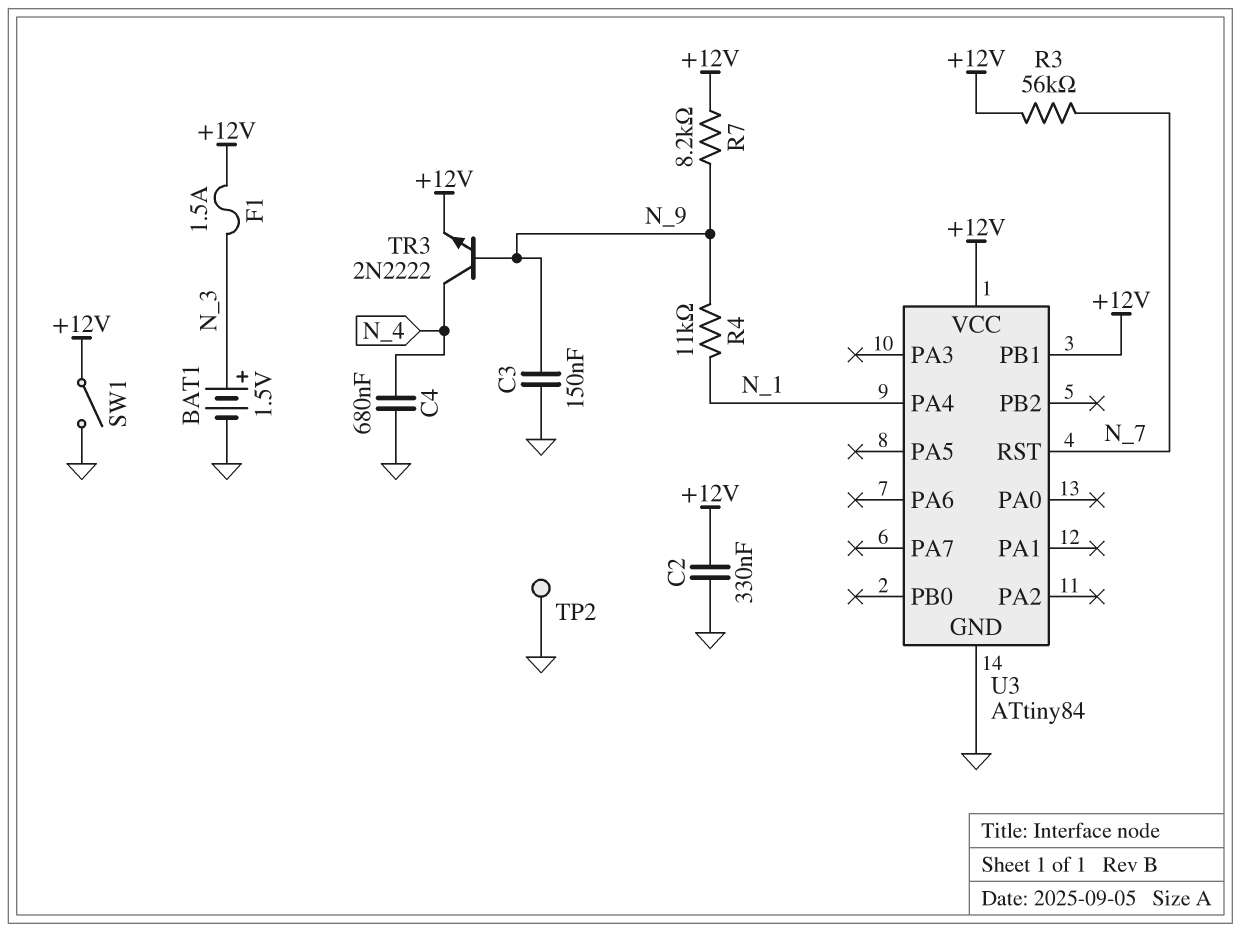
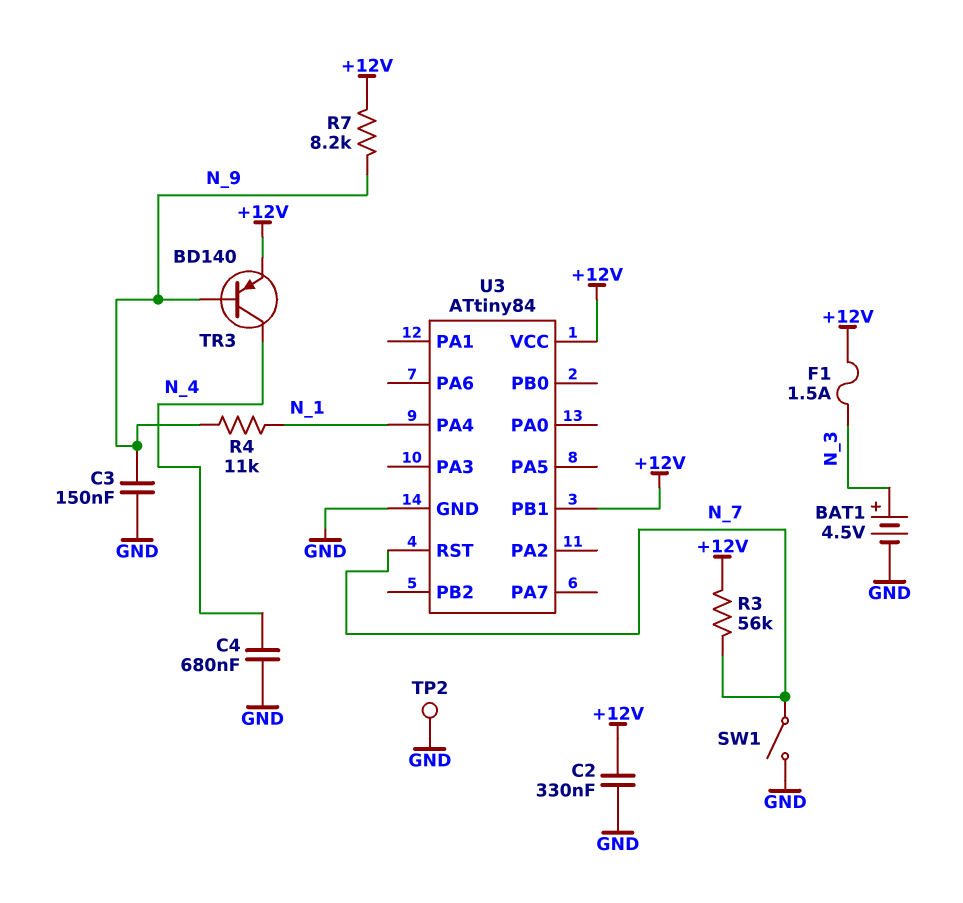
BAT1: 1.5V (plus N_3, minus GND) -> 4.5V (plus N_3, minus GND)
SW1: switch (+12V, GND) -> switch (GND, N_7)
TR3: NPN 2N2222 (B N_9, C N_4, E +12V) -> PNP BD140 (B N_9, C N_4, E +12V)

